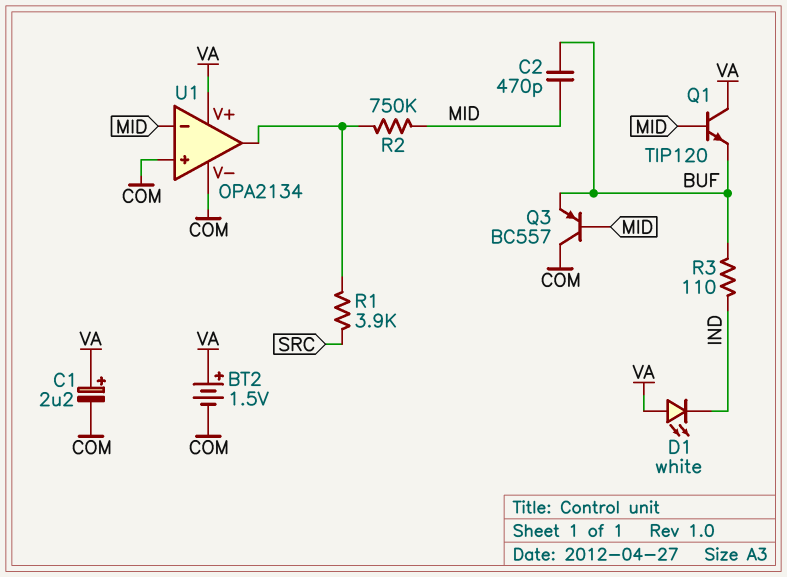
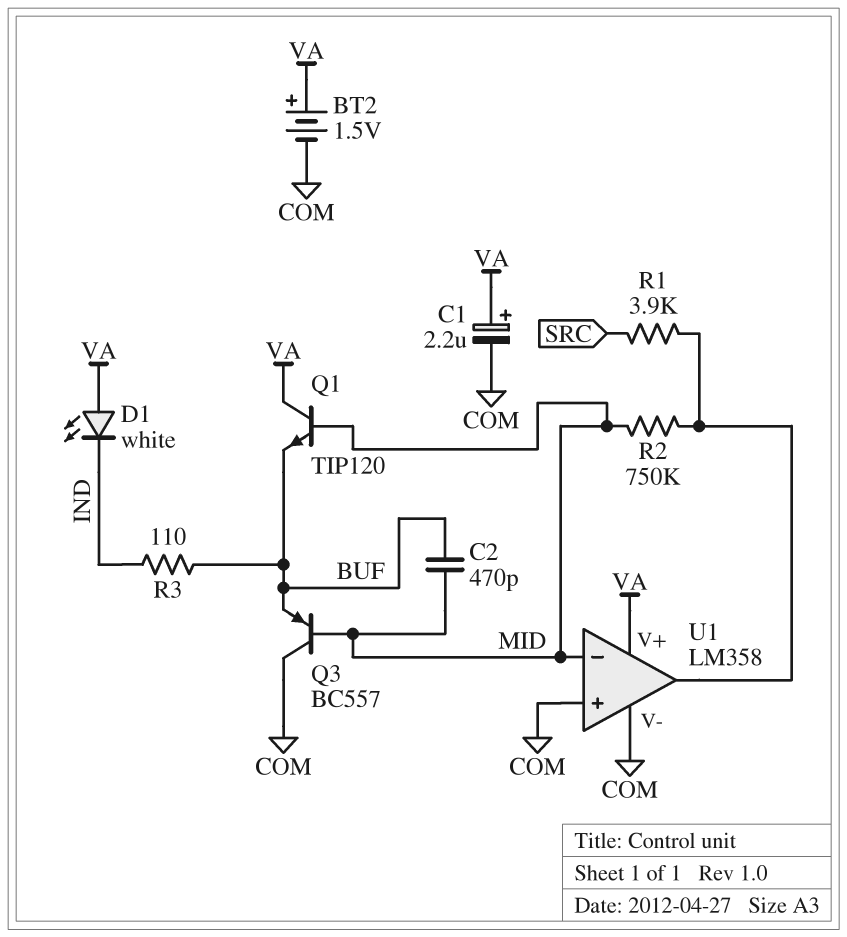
U1: OPA2134 -> LM358

